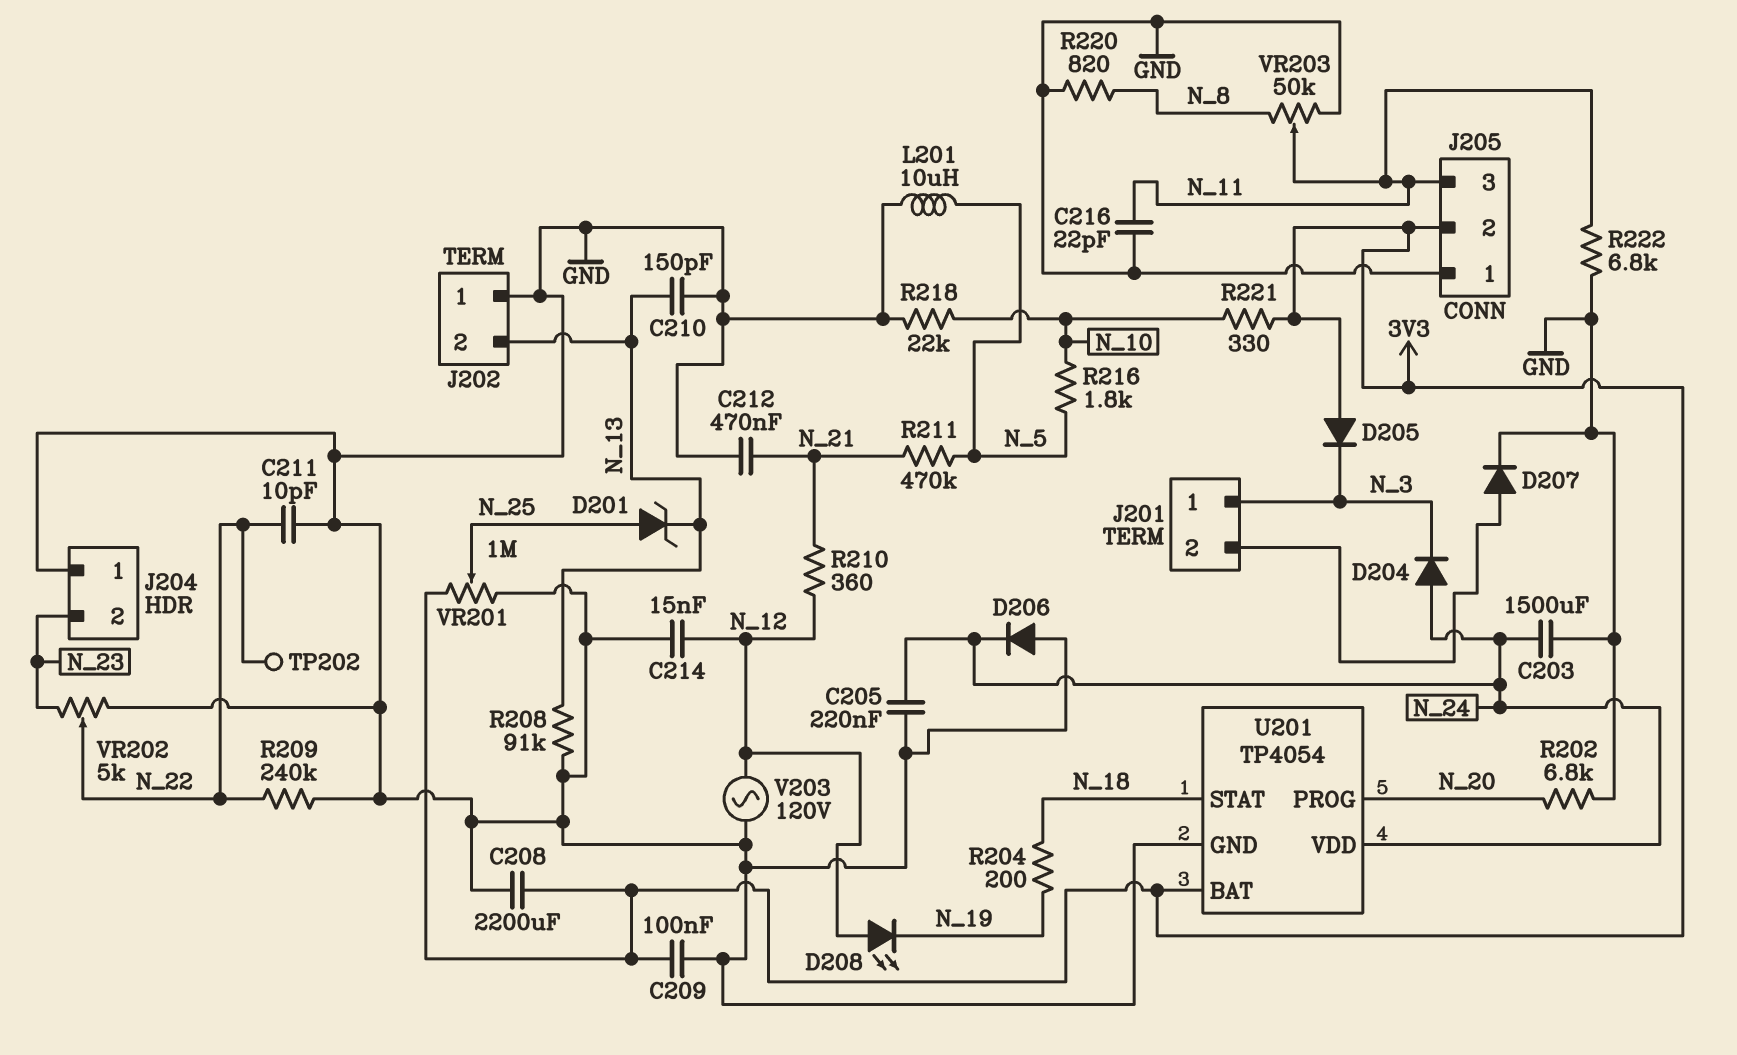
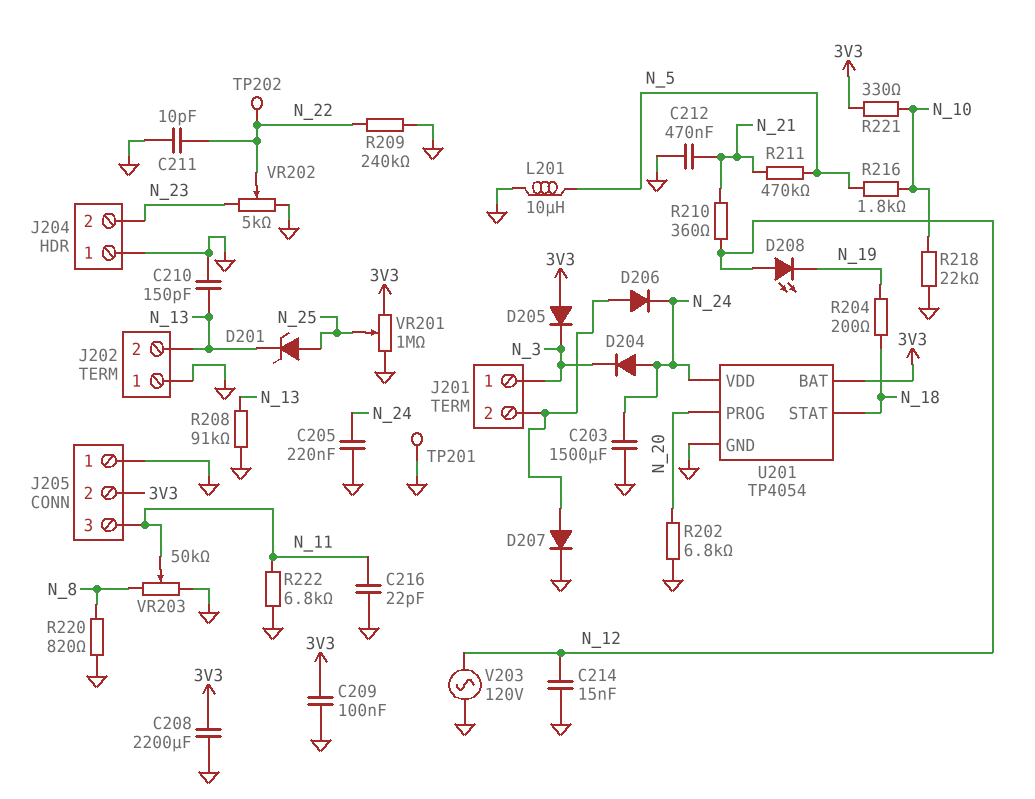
D206: diode (A GND, K N_24) -> diode (A J201/2, K N_24)
TP201: none -> test point (GND)

